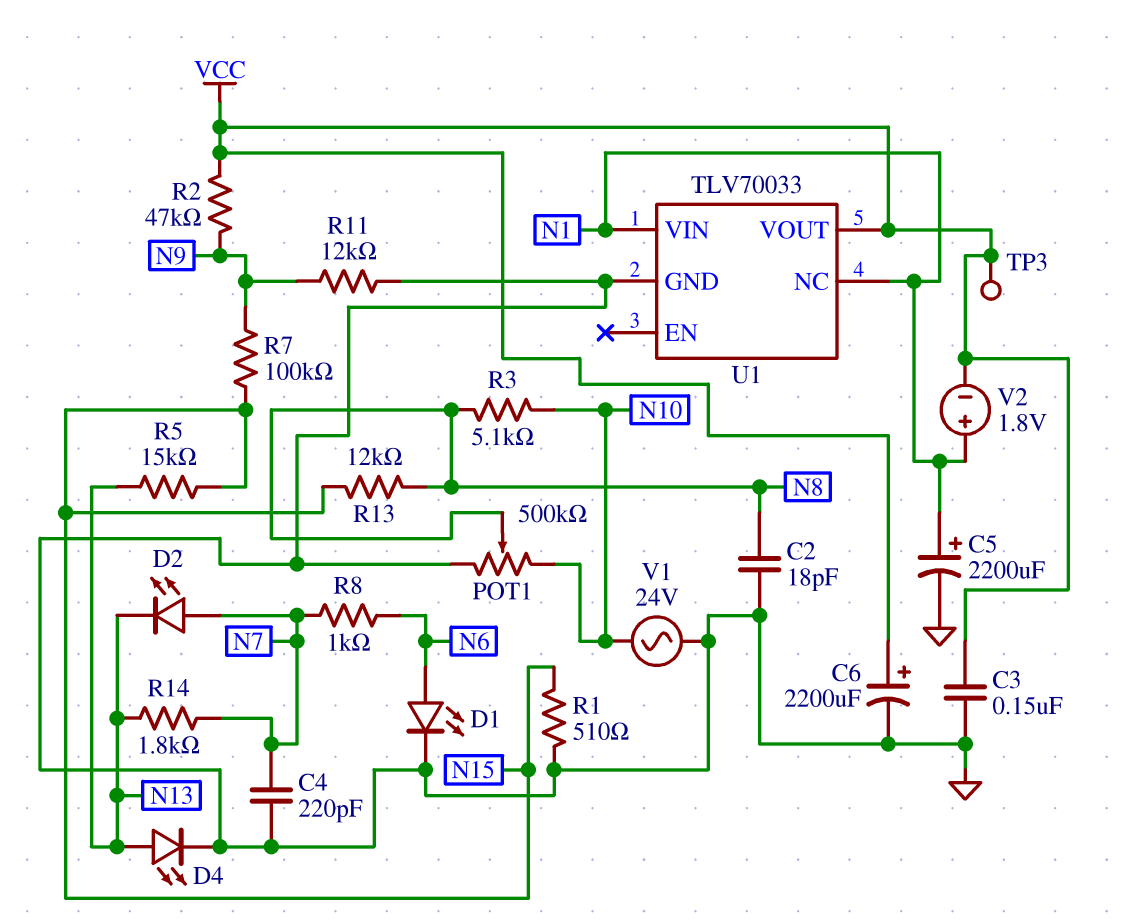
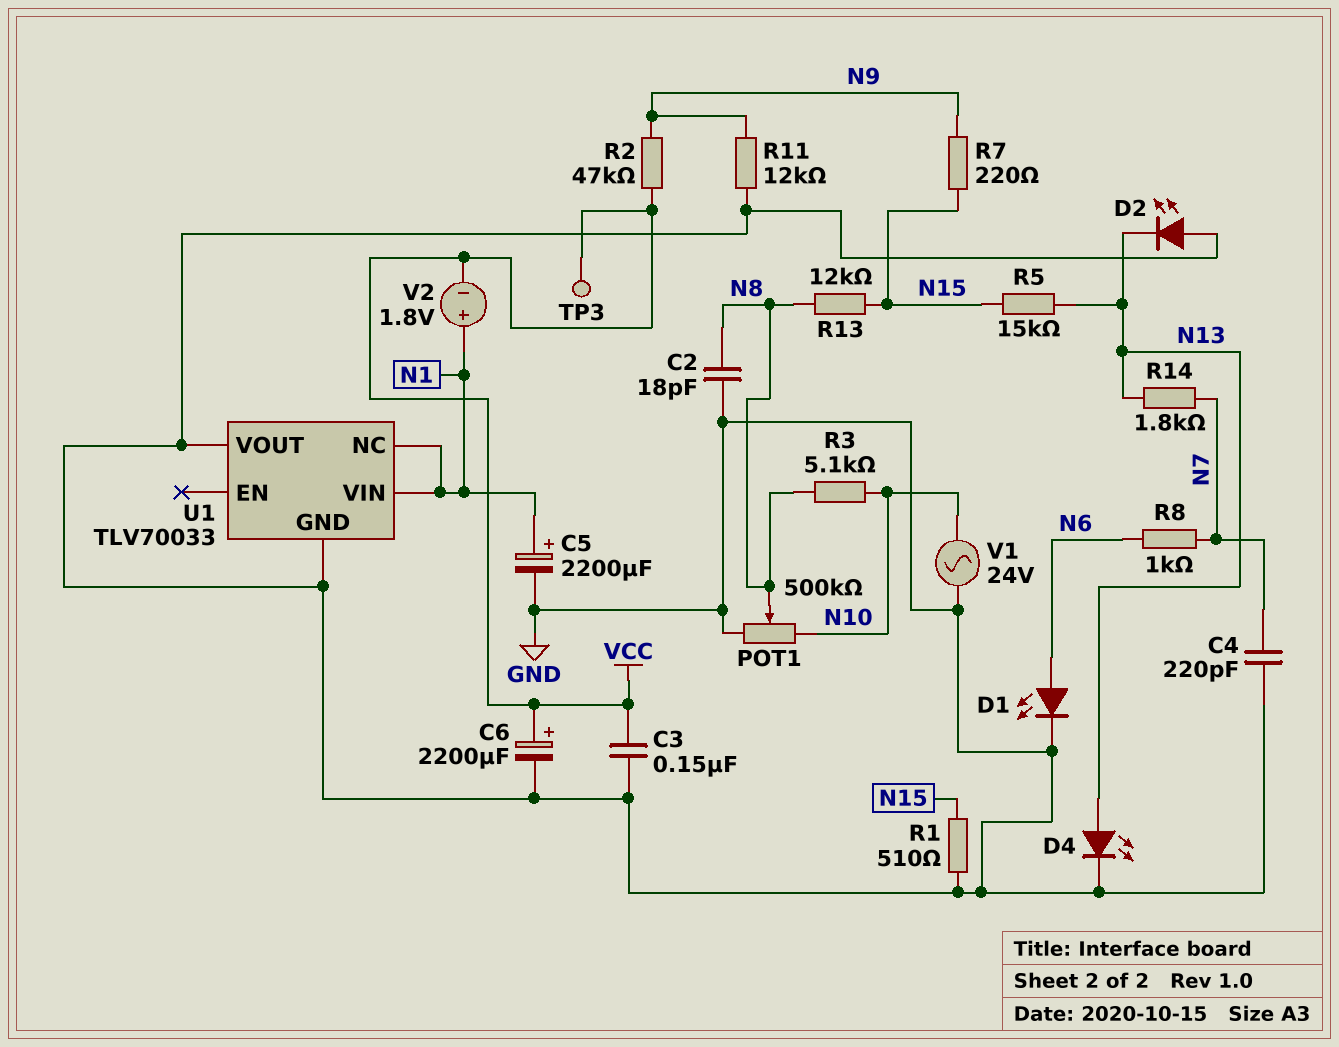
D2: LED (A N7, K N13) -> LED (A GND, K N13)
R7: 100k (N9, N15) -> 220 (N9, N15)
U1 pin VOUT: VCC -> GND

